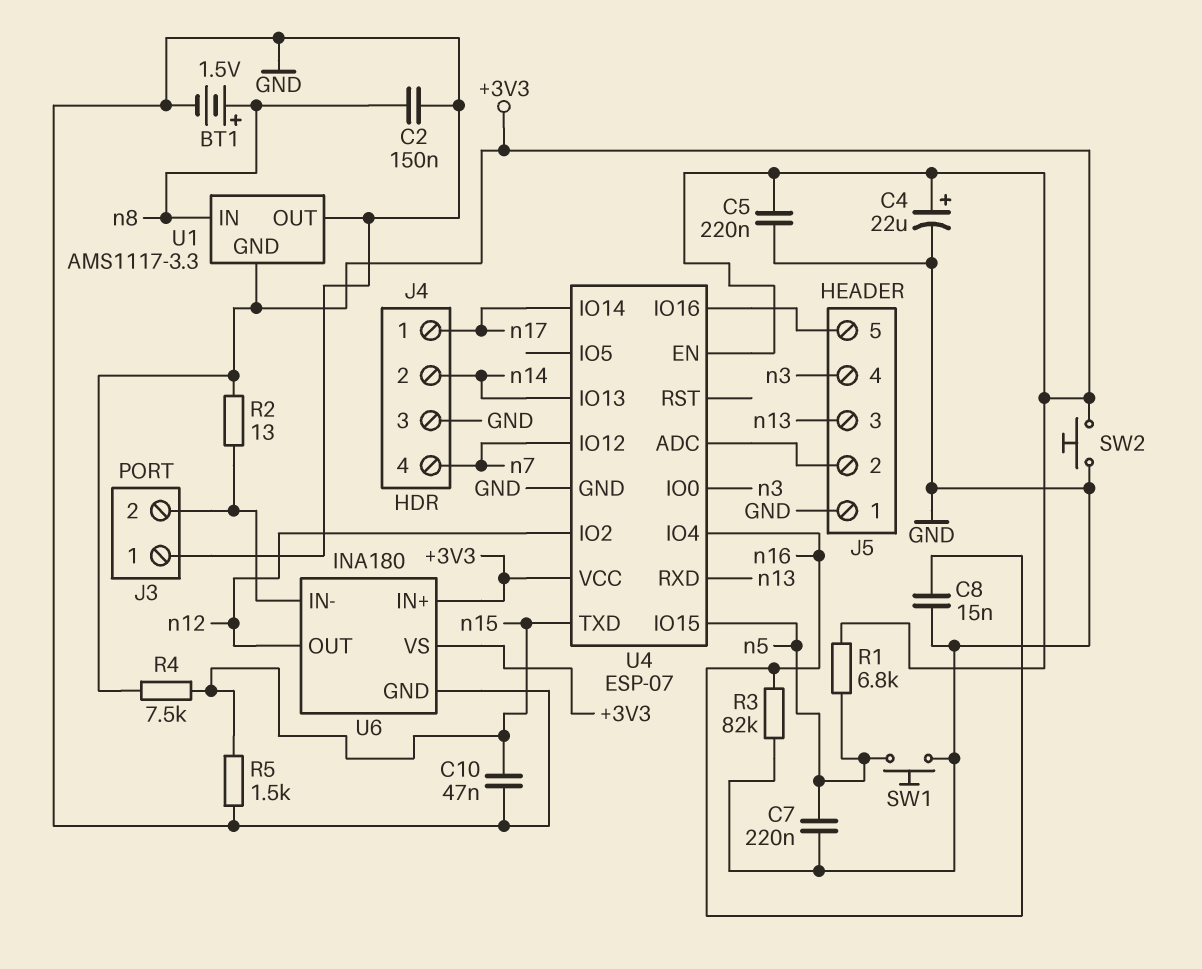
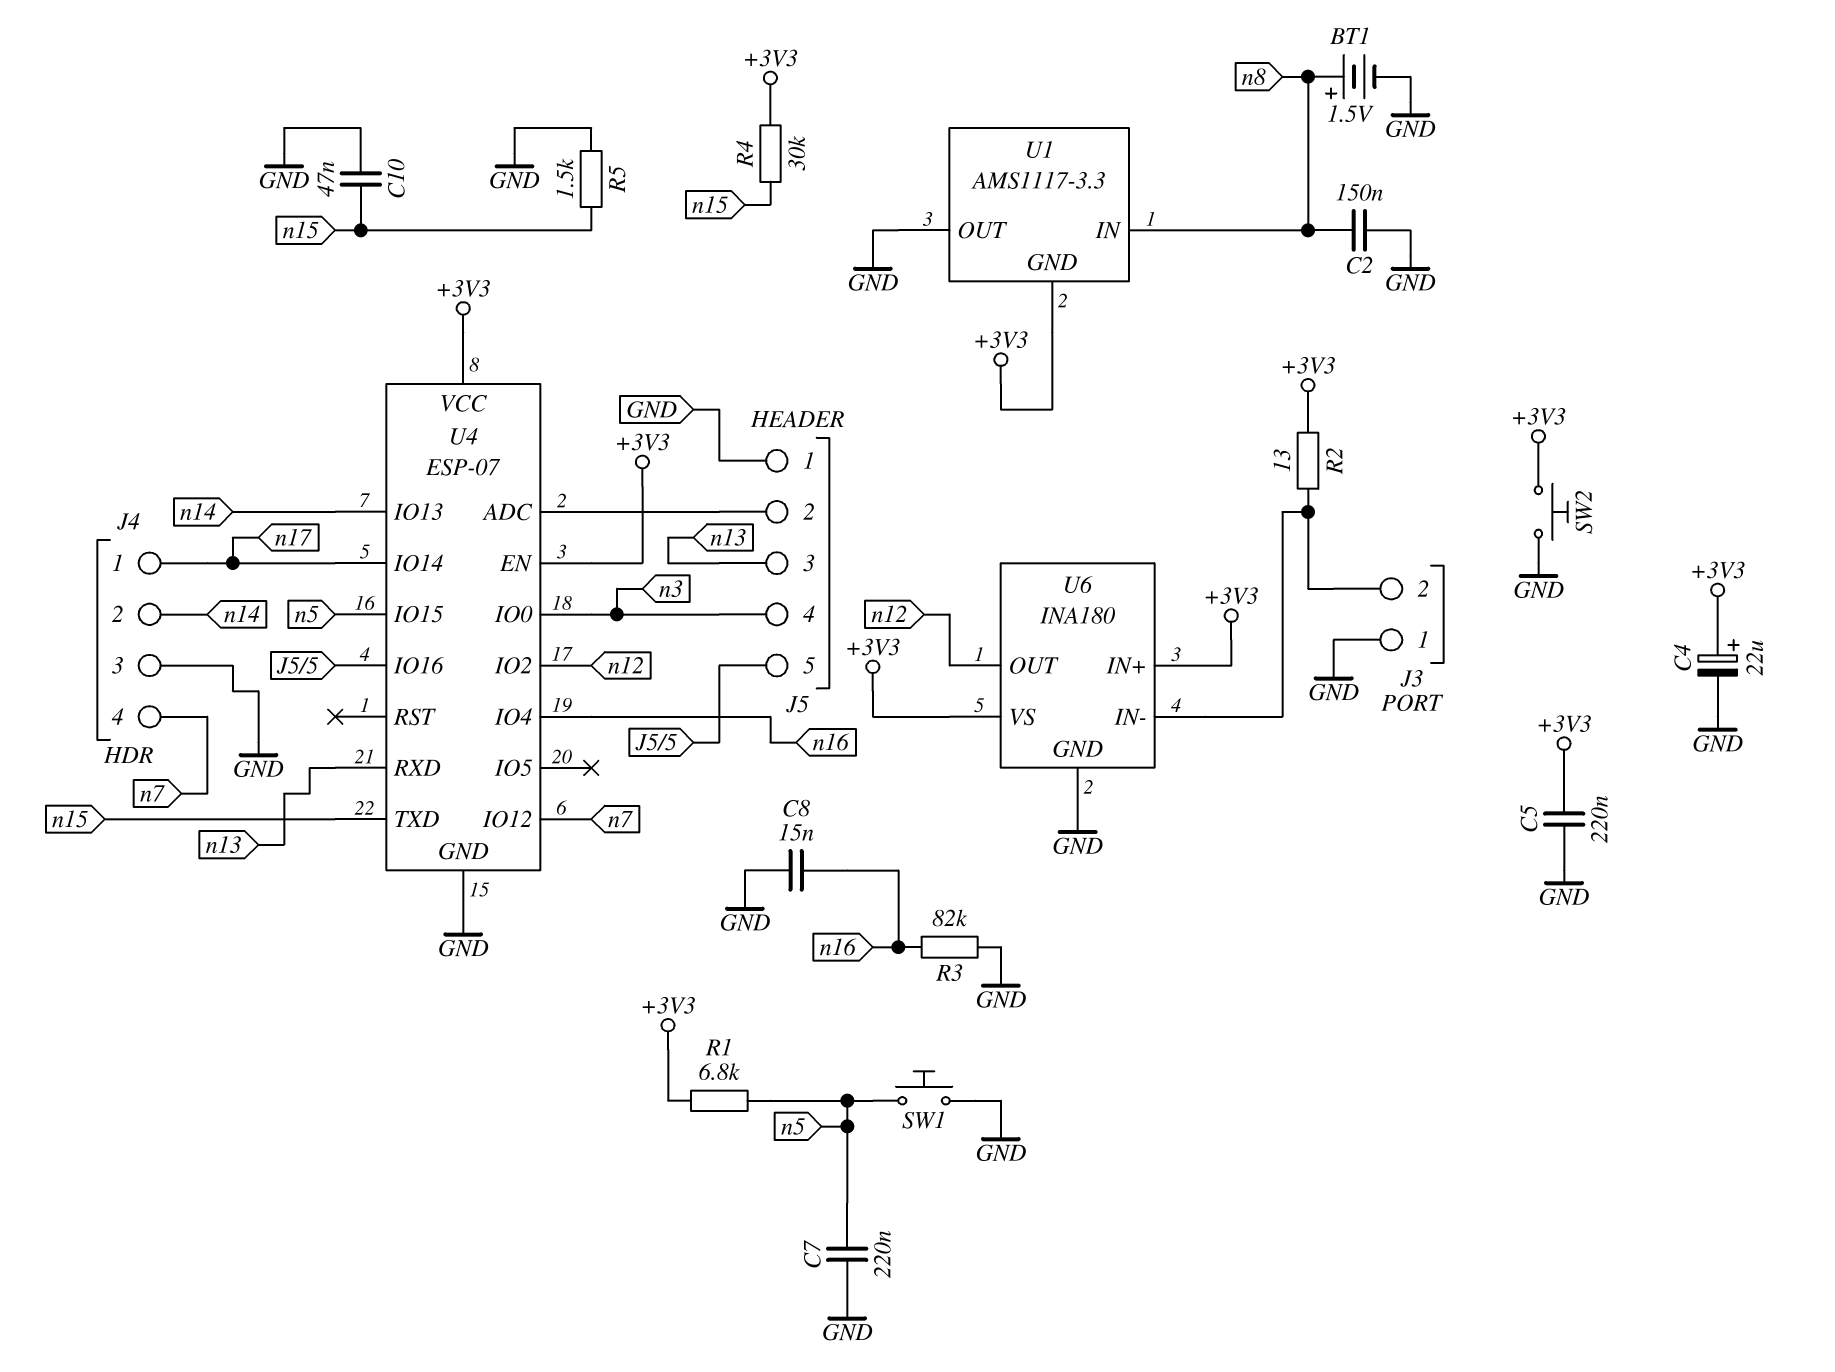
R4: 7.5k (+3V3, n15) -> 30k (+3V3, n15)

